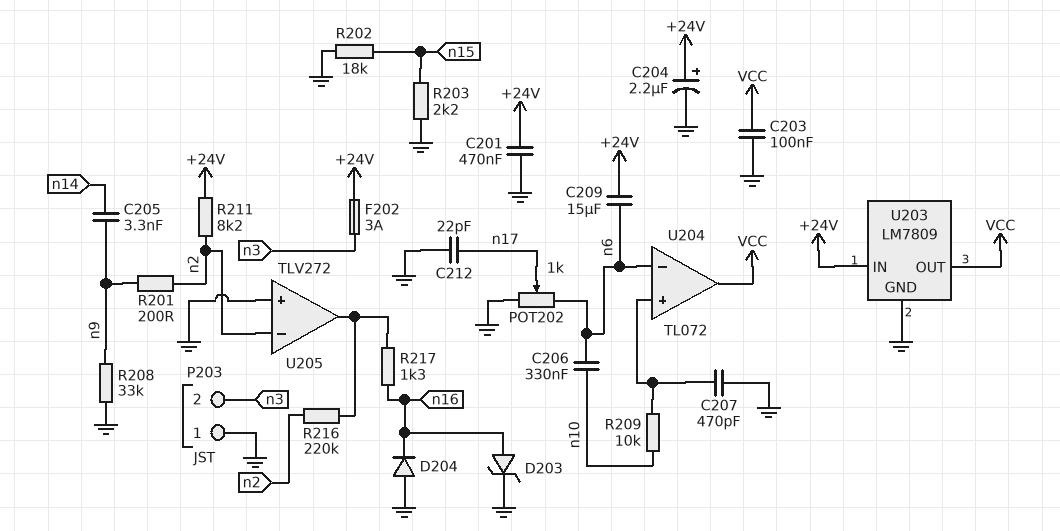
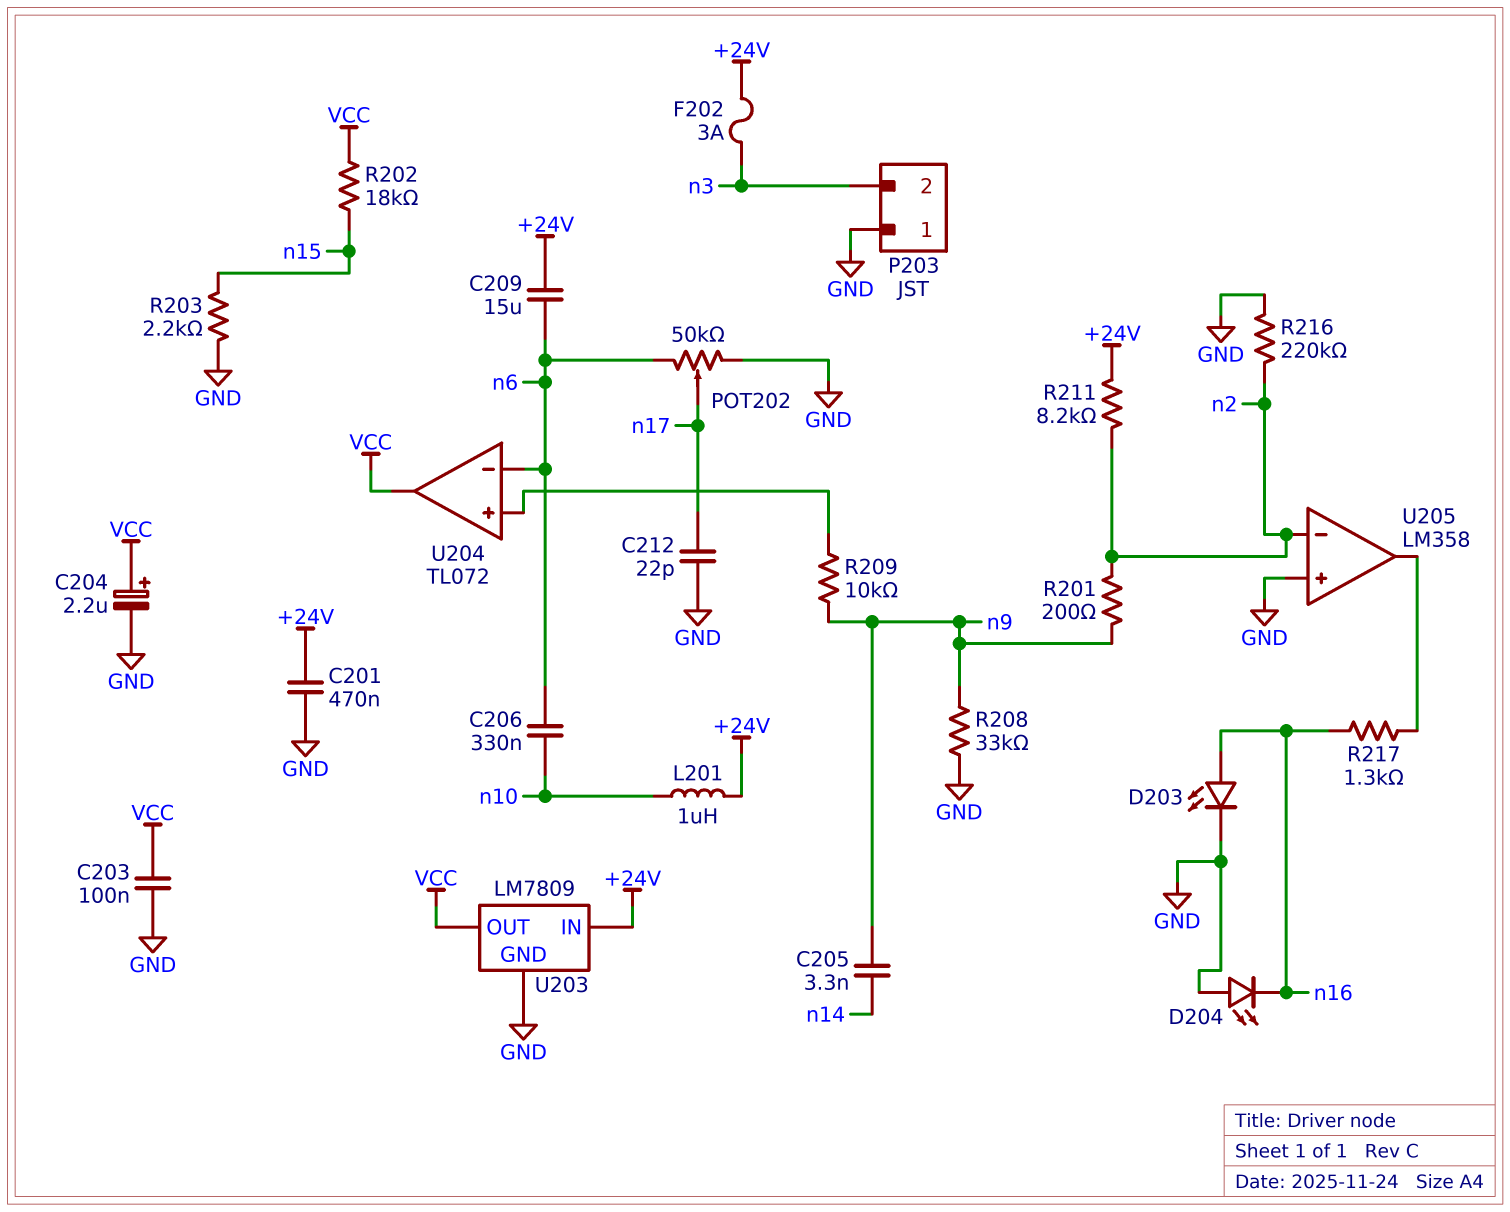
C204: 2.2uF (plus +24V, minus GND) -> 2.2uF (plus VCC, minus GND)
C207: 470pF (GND, U204/in+) -> none
D203: zener (A n16, K GND) -> LED (A n16, K GND)
D204: diode (A GND, K n16) -> LED (A GND, K n16)
L201: none -> 1uH (+24V, n10)
POT202: 1k (GND, n6, wiper n17) -> 50k (GND, n6, wiper n17)
R202: 18k (GND, n15) -> 18k (VCC, n15)
R209: 10k (U204/in+, n10) -> 10k (U204/in+, n9)
R216: 220k (U205/out, n2) -> 220k (GND, n2)
U205: TLV272 -> LM358

